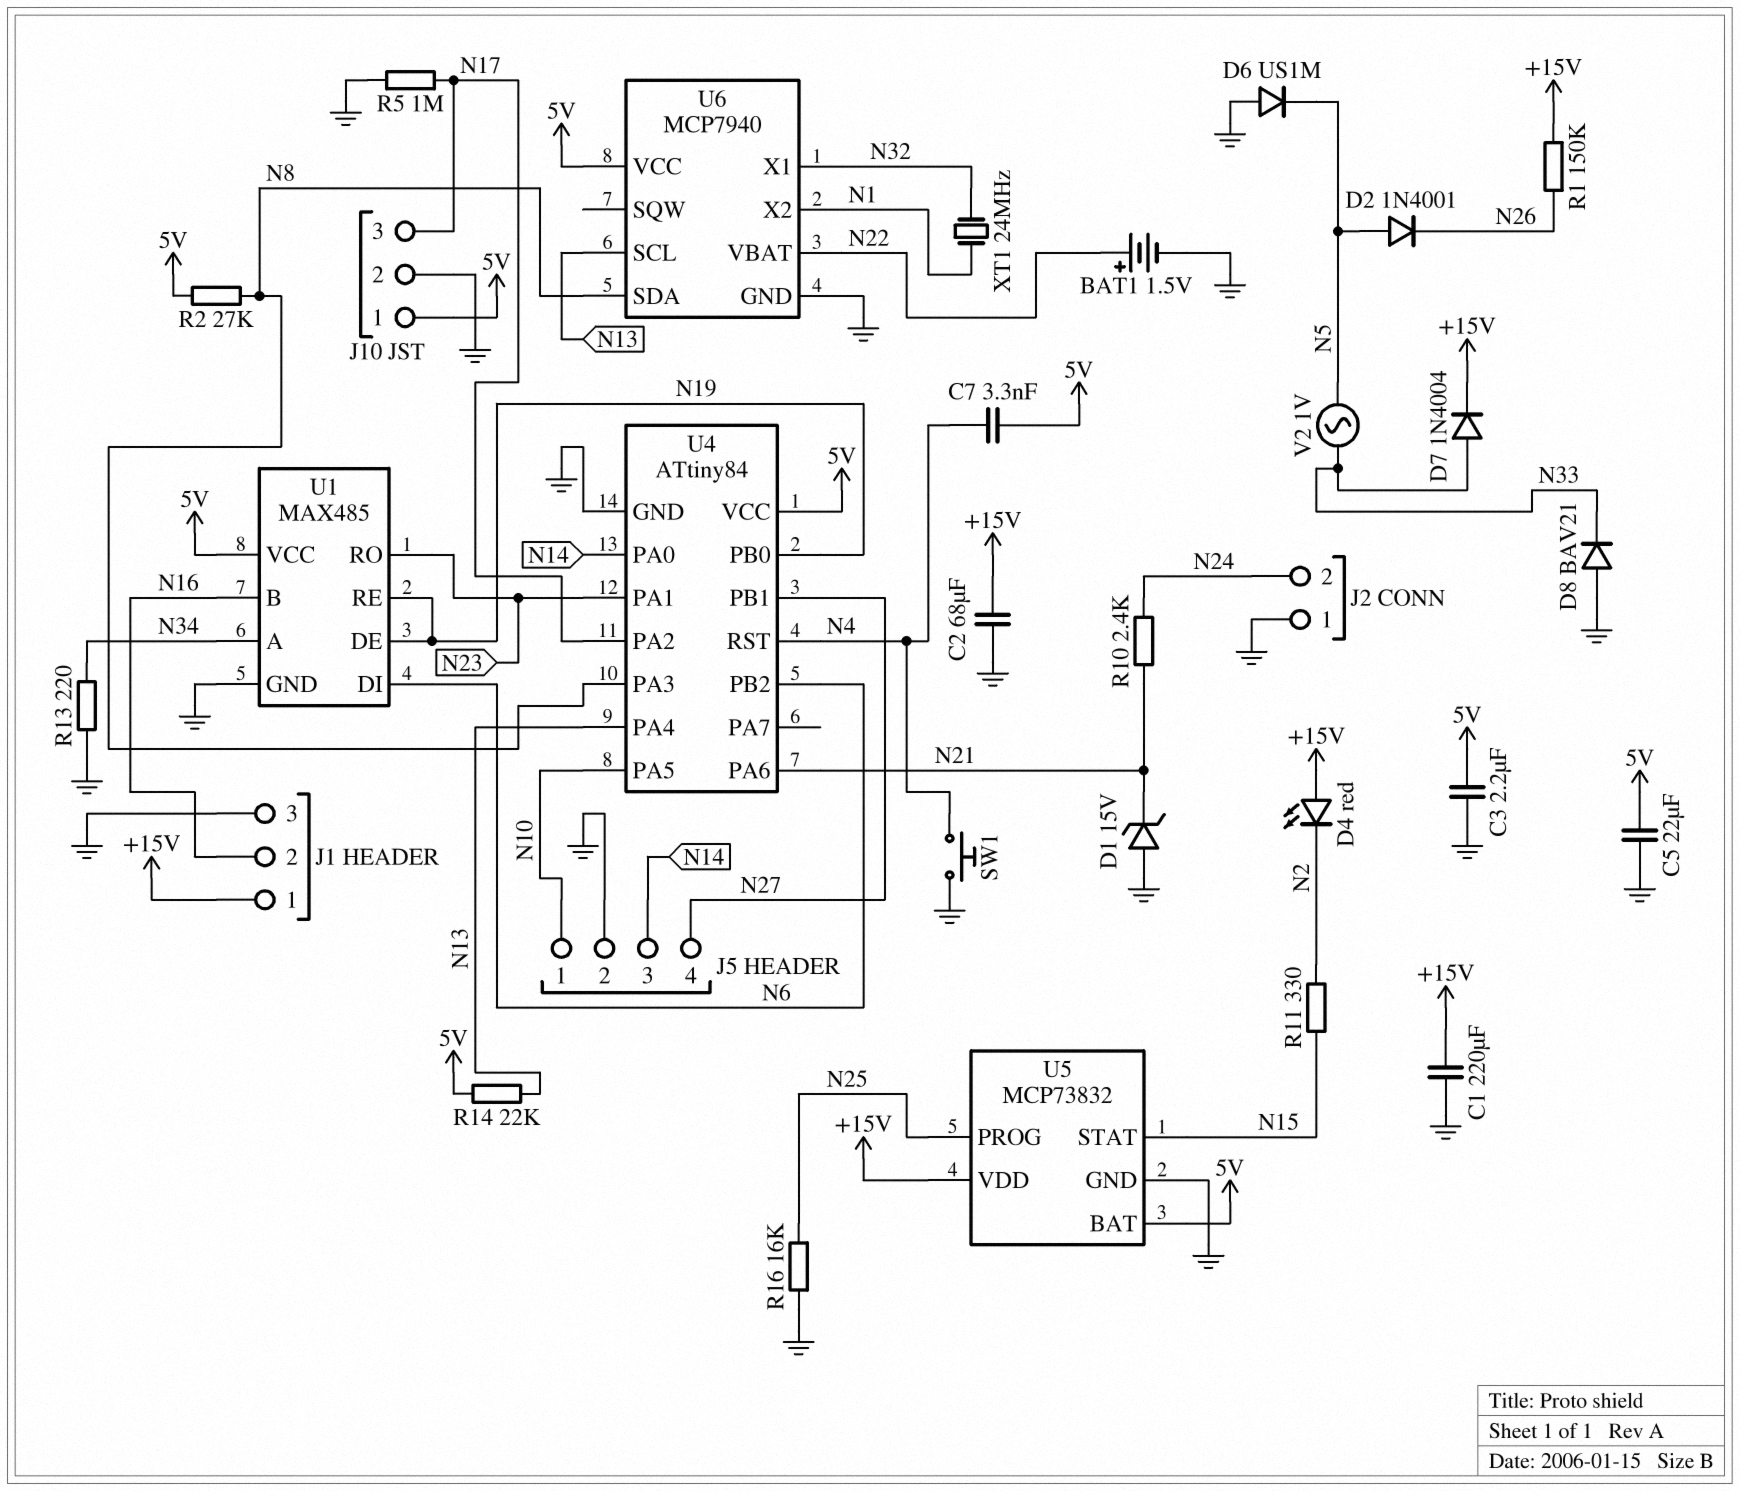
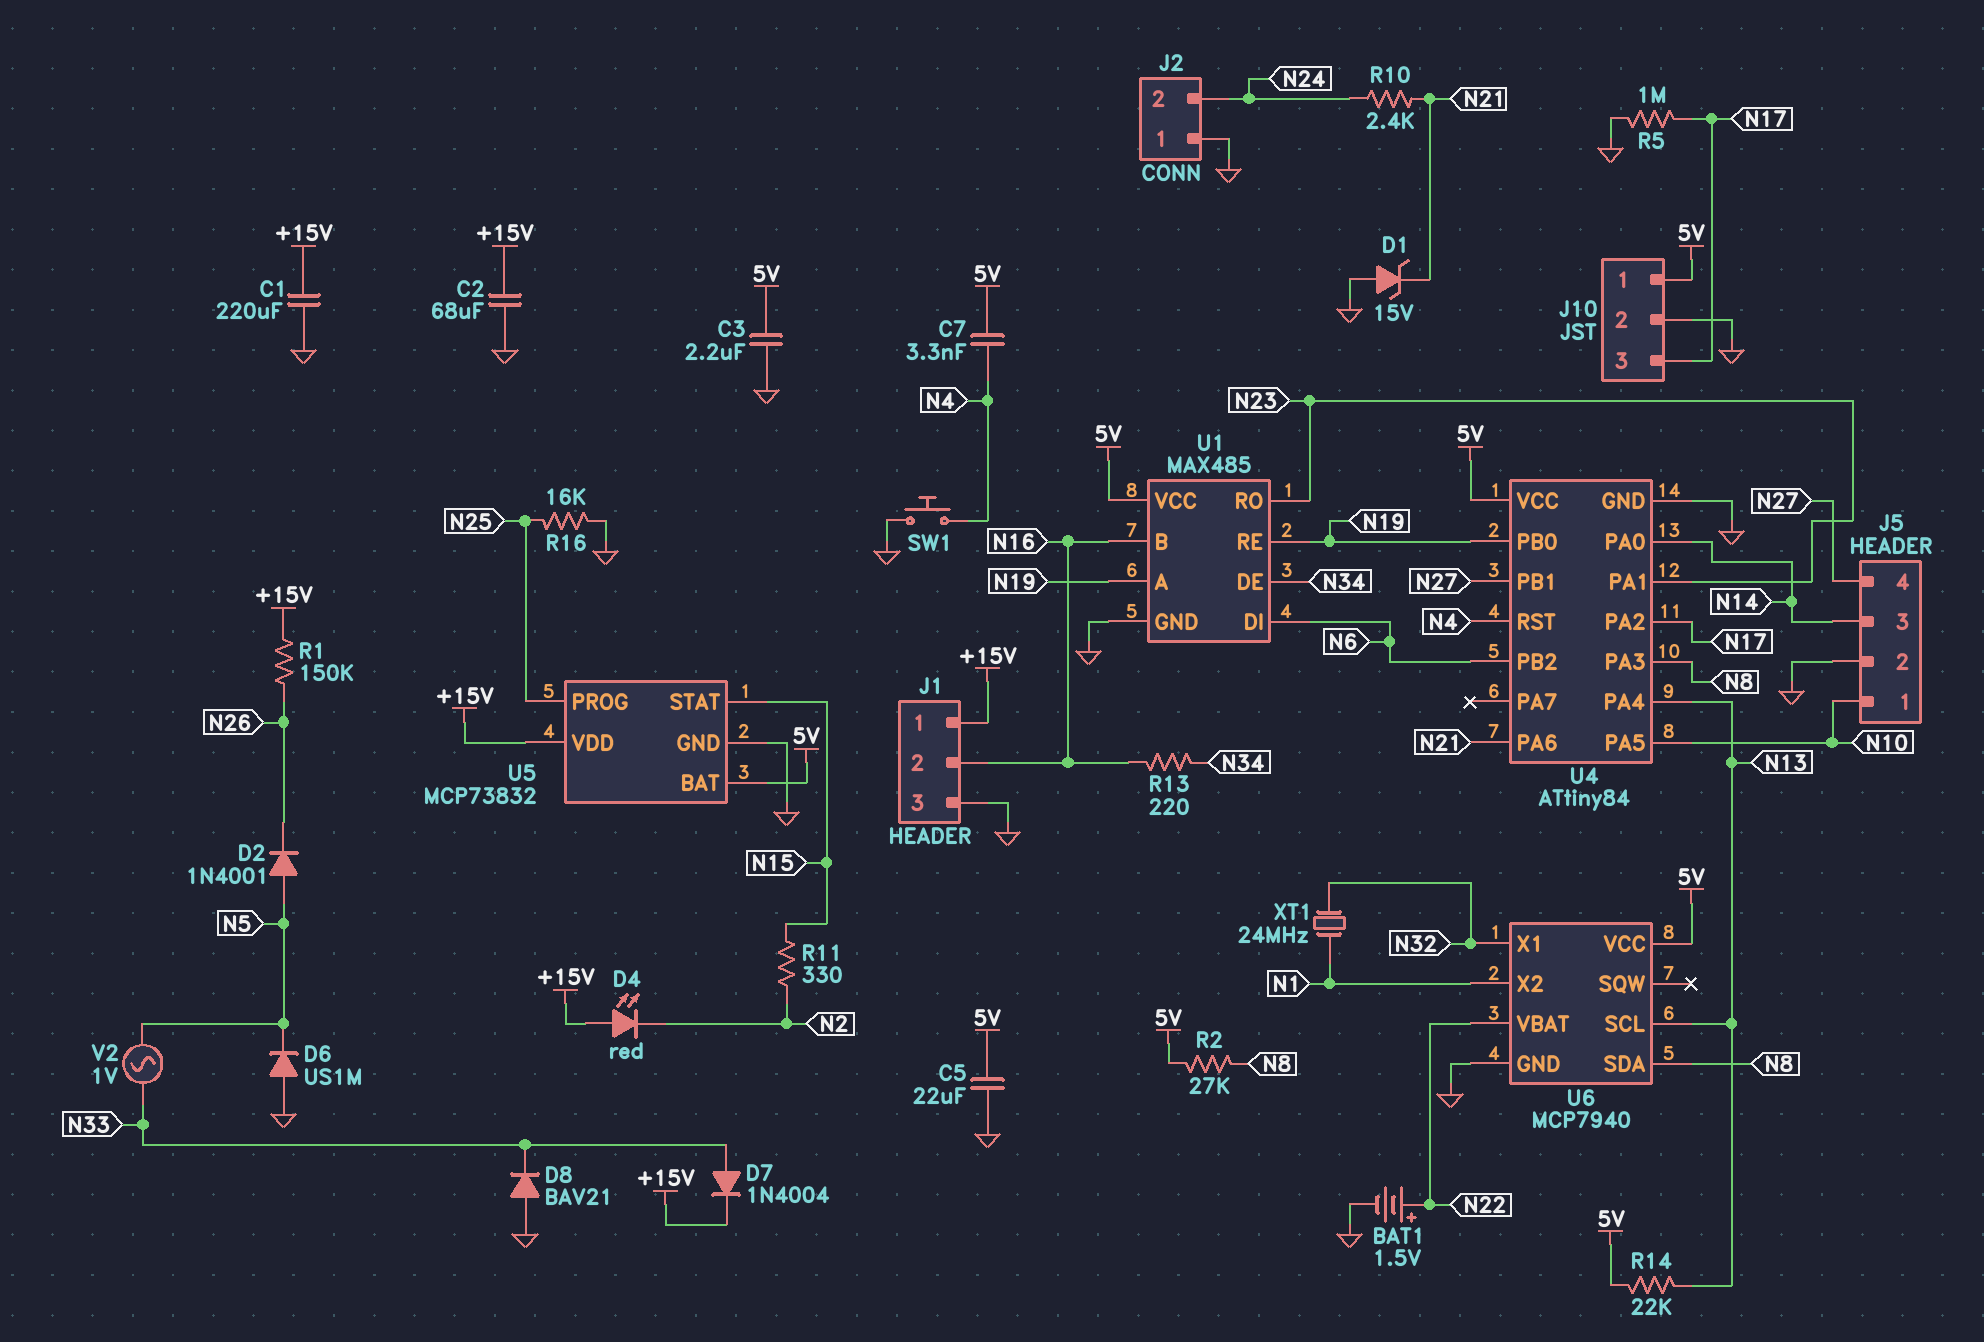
R13: 220 (GND, N34) -> 220 (N16, N34)
U1 pin A: N34 -> N19
U1 pin DE: N19 -> N34

